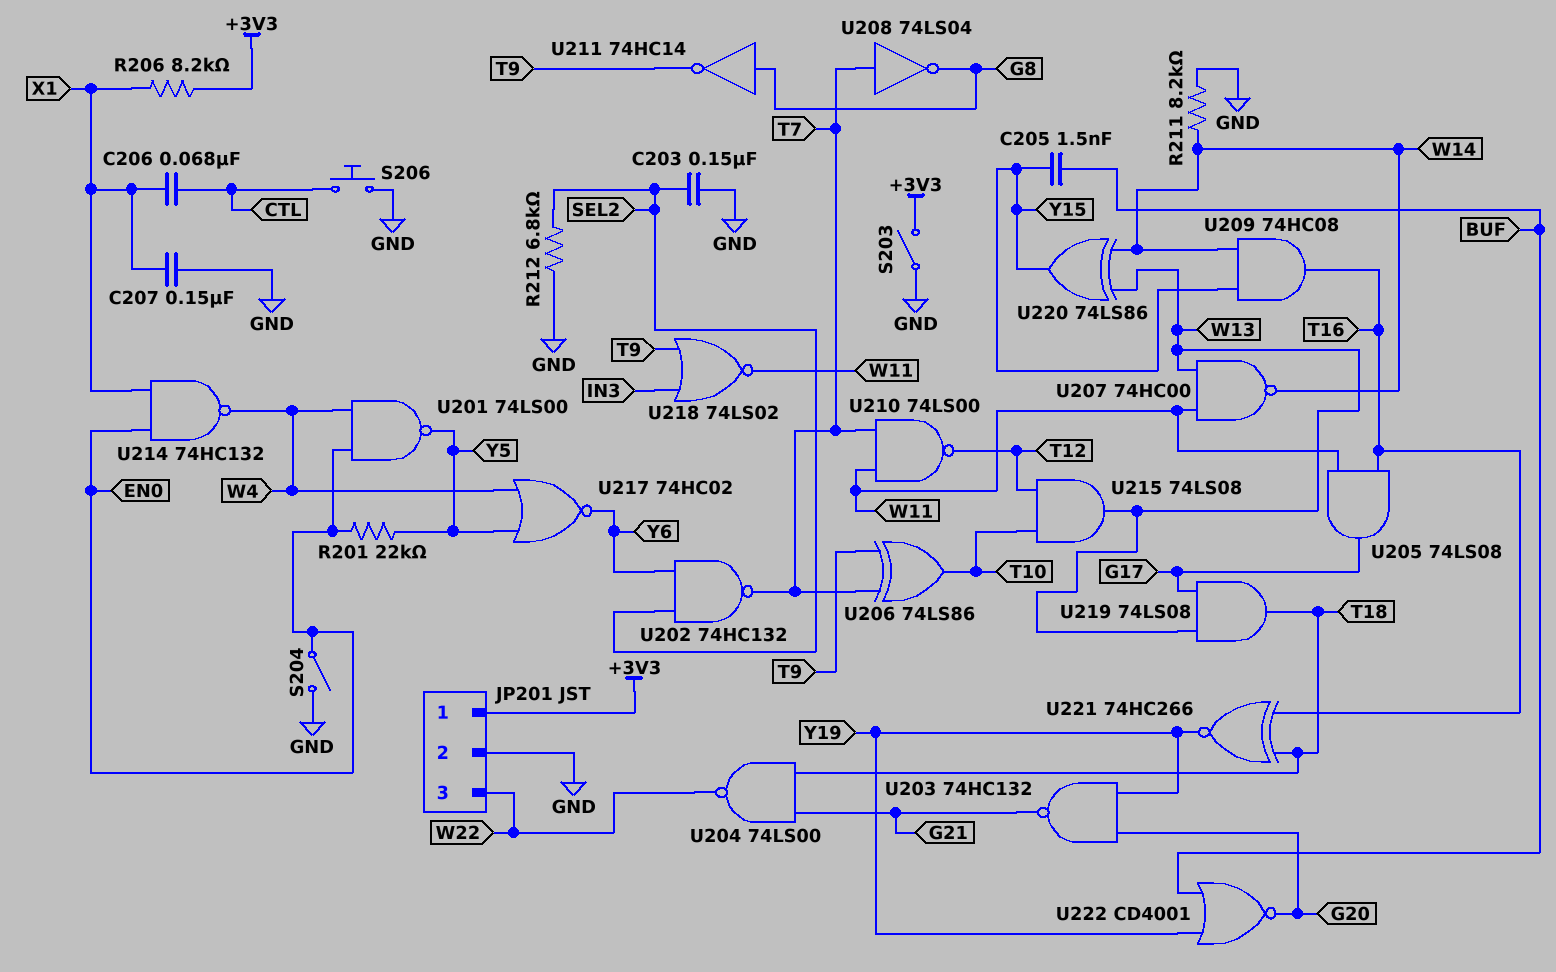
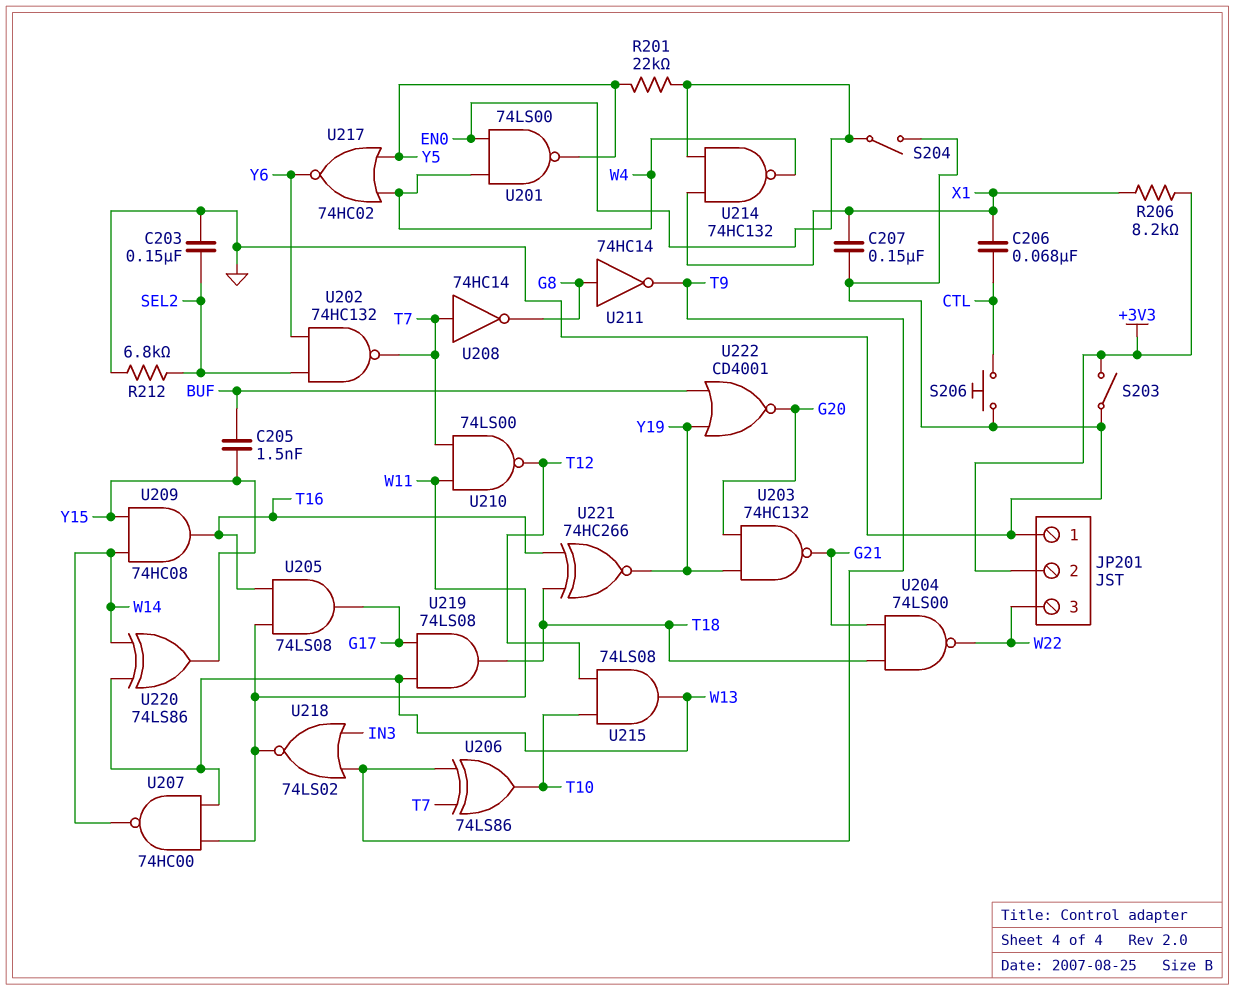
JP201 pin 1: +3V3 -> GND
JP201 pin 2: GND -> +3V3
R211: 8.2k (GND, W14) -> none
U208: NOT 74LS04 (in T7, out G8) -> NOT 74HC14 (in T7, out G8)

